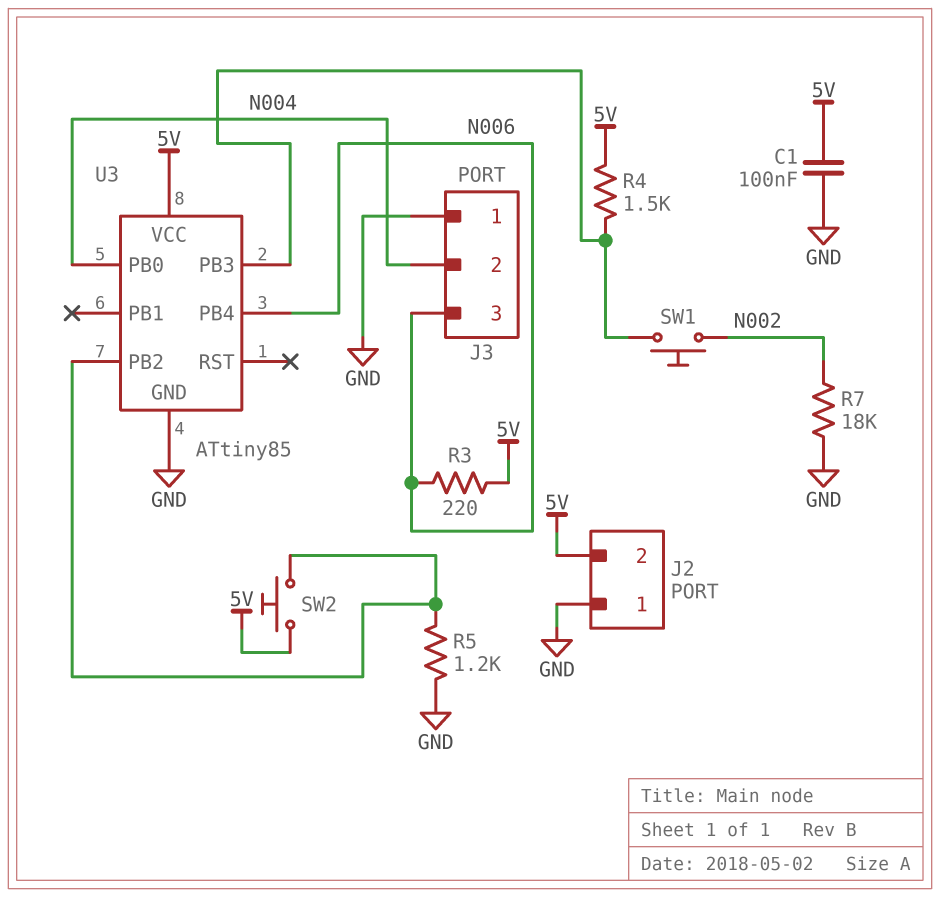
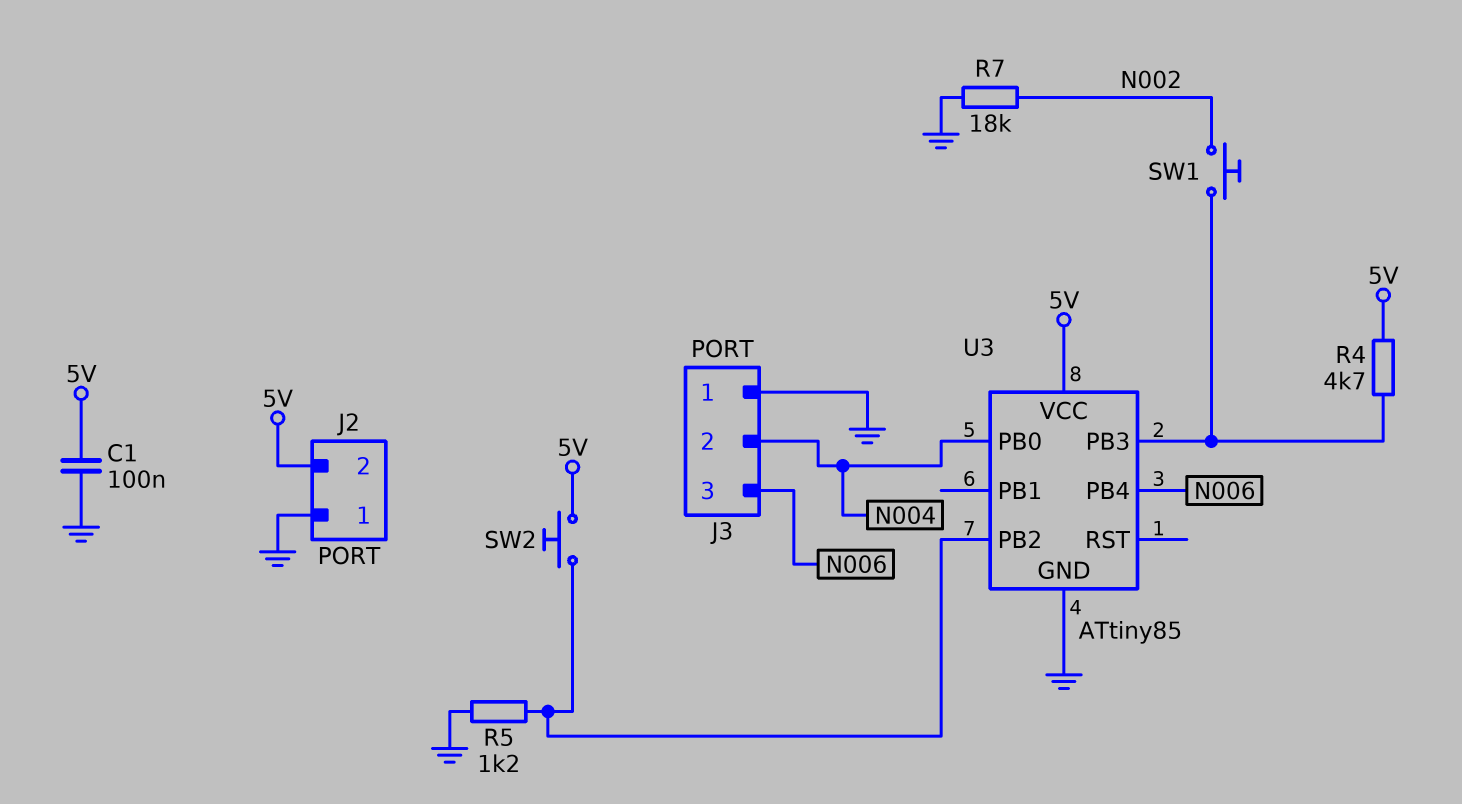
R3: 220 (5V, N006) -> none
R4: 1.5k (5V, U3/PB3) -> 4.7k (5V, U3/PB3)

